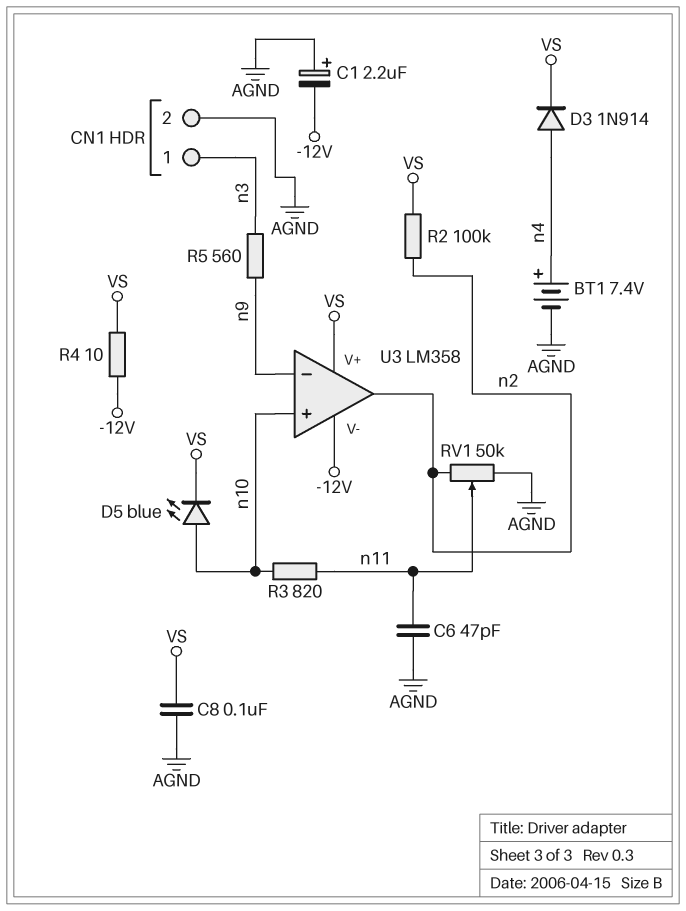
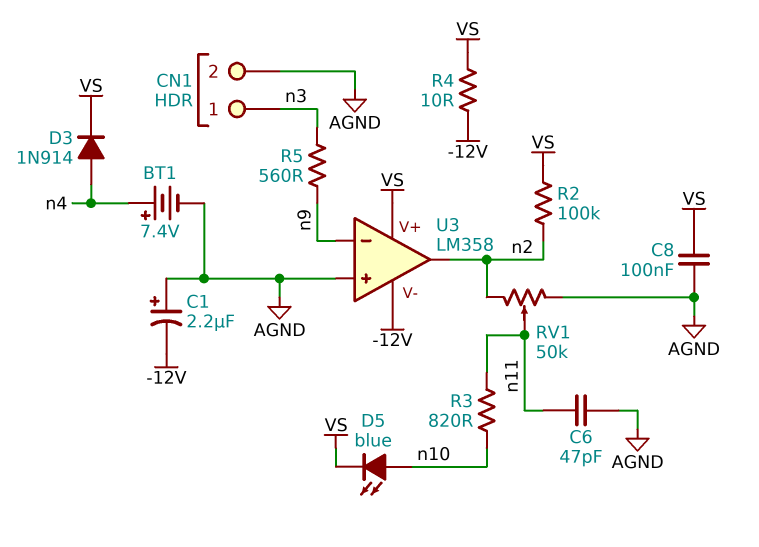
U3 pin in+: n10 -> AGND

